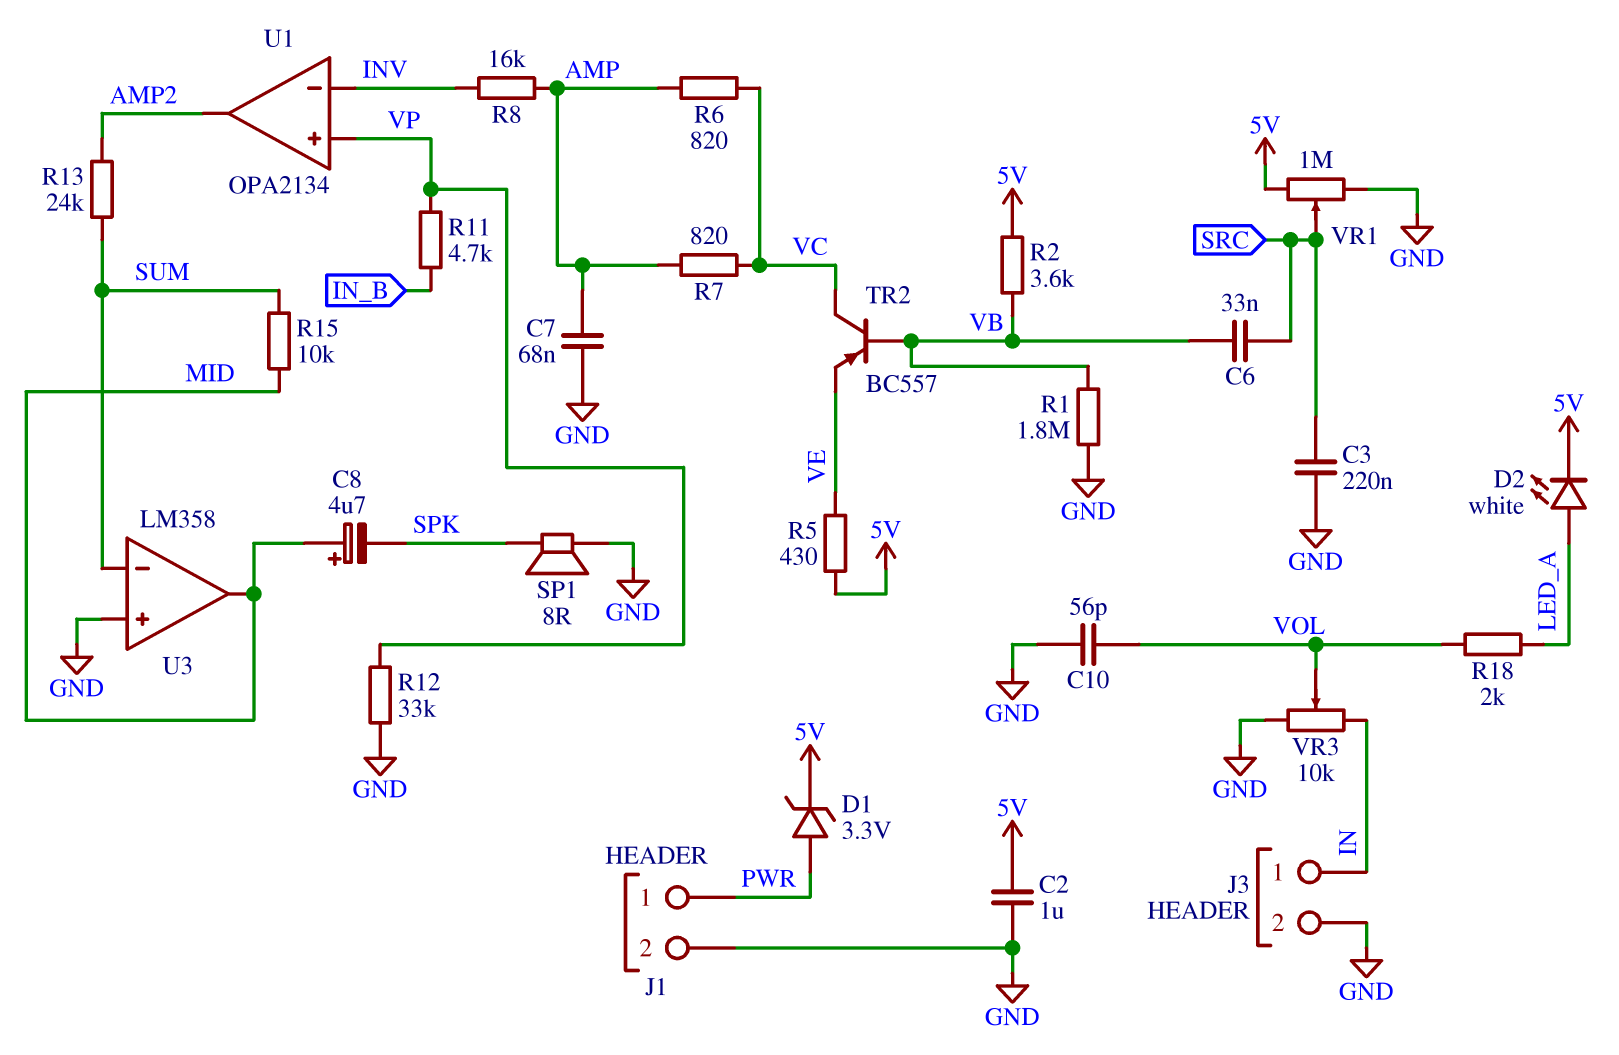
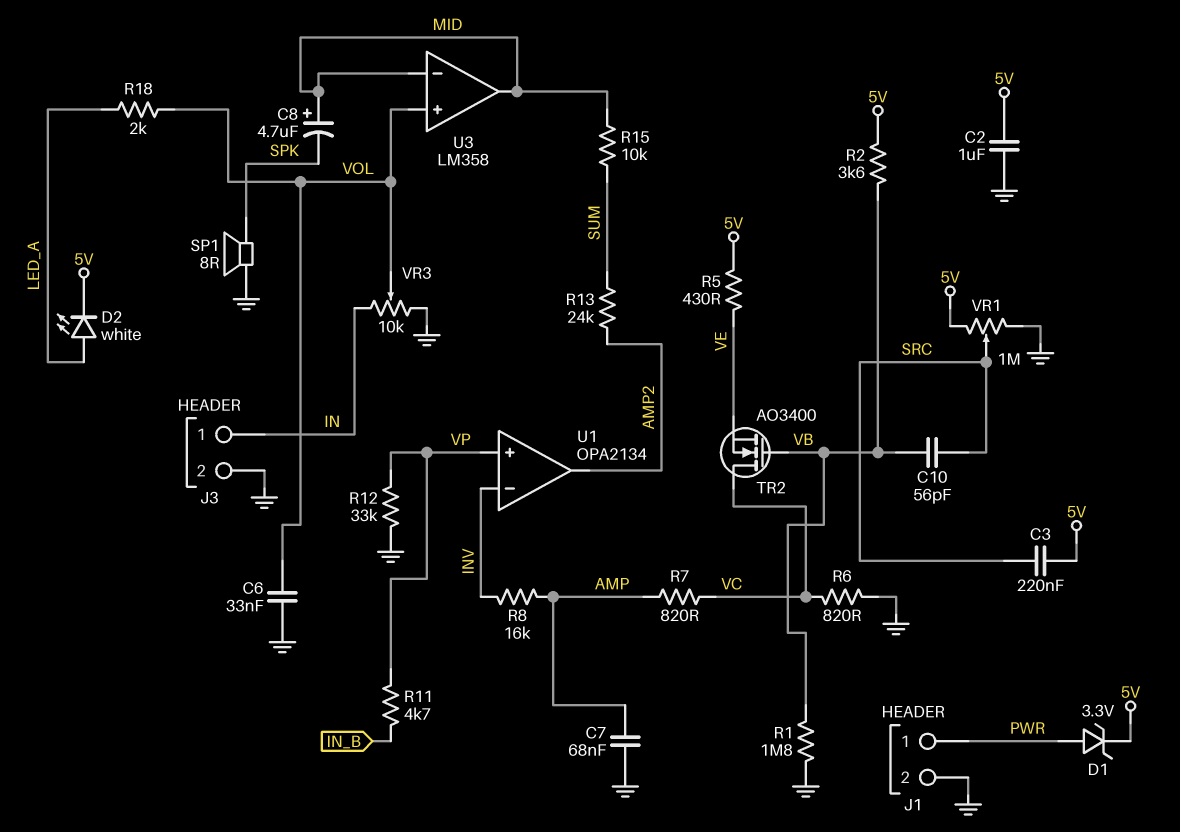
C3: 220nF (GND, SRC) -> 220nF (5V, SRC)
C6: 33nF (SRC, VB) -> 33nF (GND, VOL)
C10: 56pF (GND, VOL) -> 56pF (SRC, VB)
R6: 820 (AMP, VC) -> 820 (GND, VC)
TR2: PNP BC557 (B VB, C VC, E VE) -> NMOS AO3400 (G VB, D VC, S VE)
U3 pin in+: GND -> VOL
U3 pin in-: SUM -> MID

